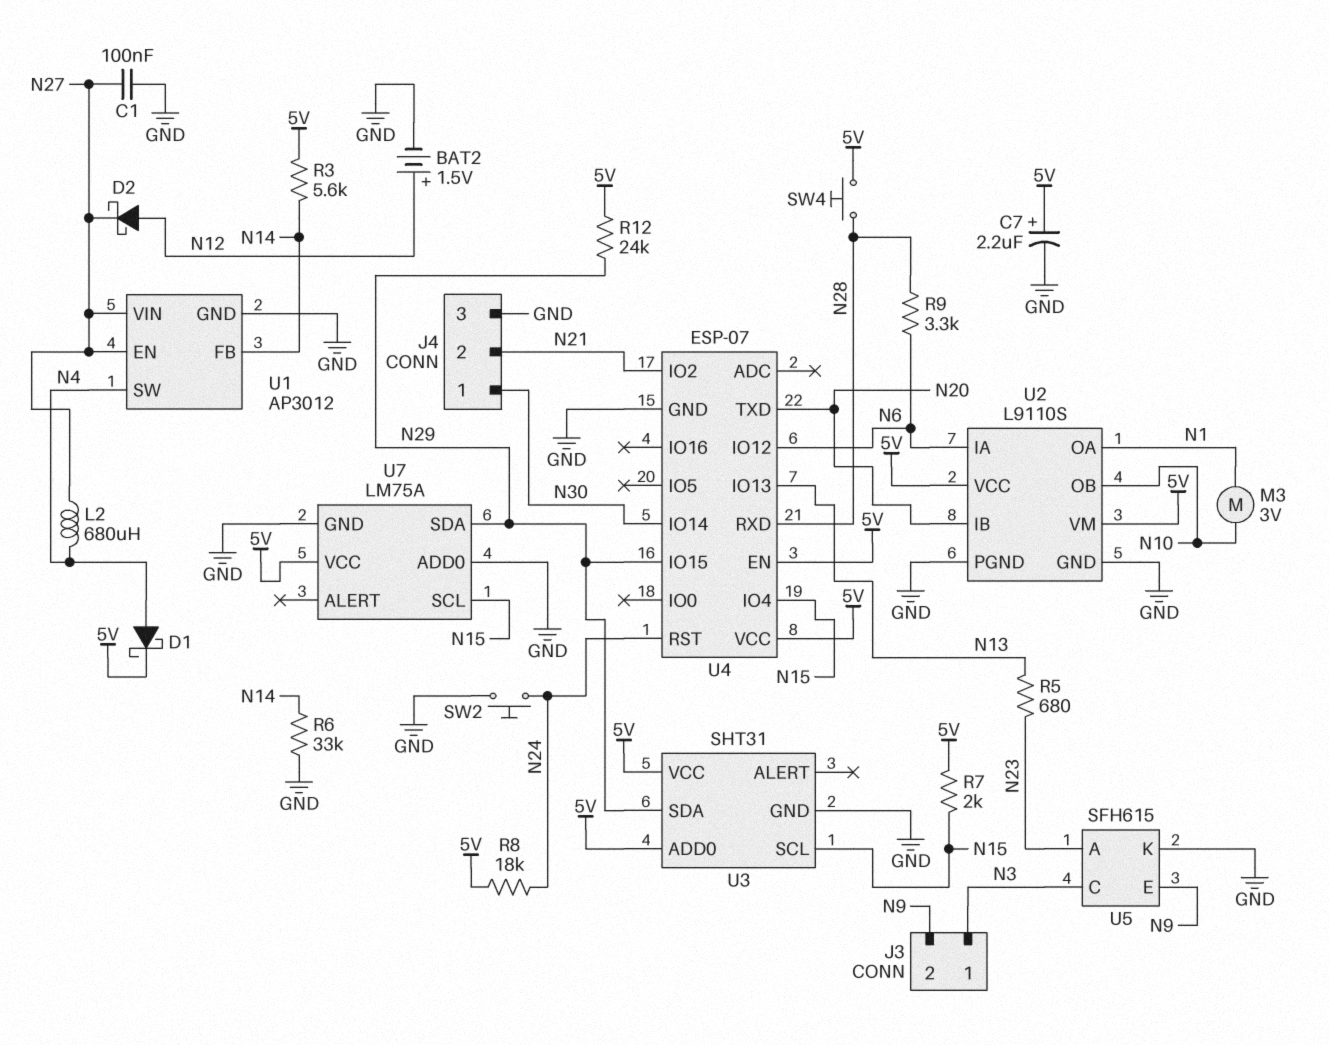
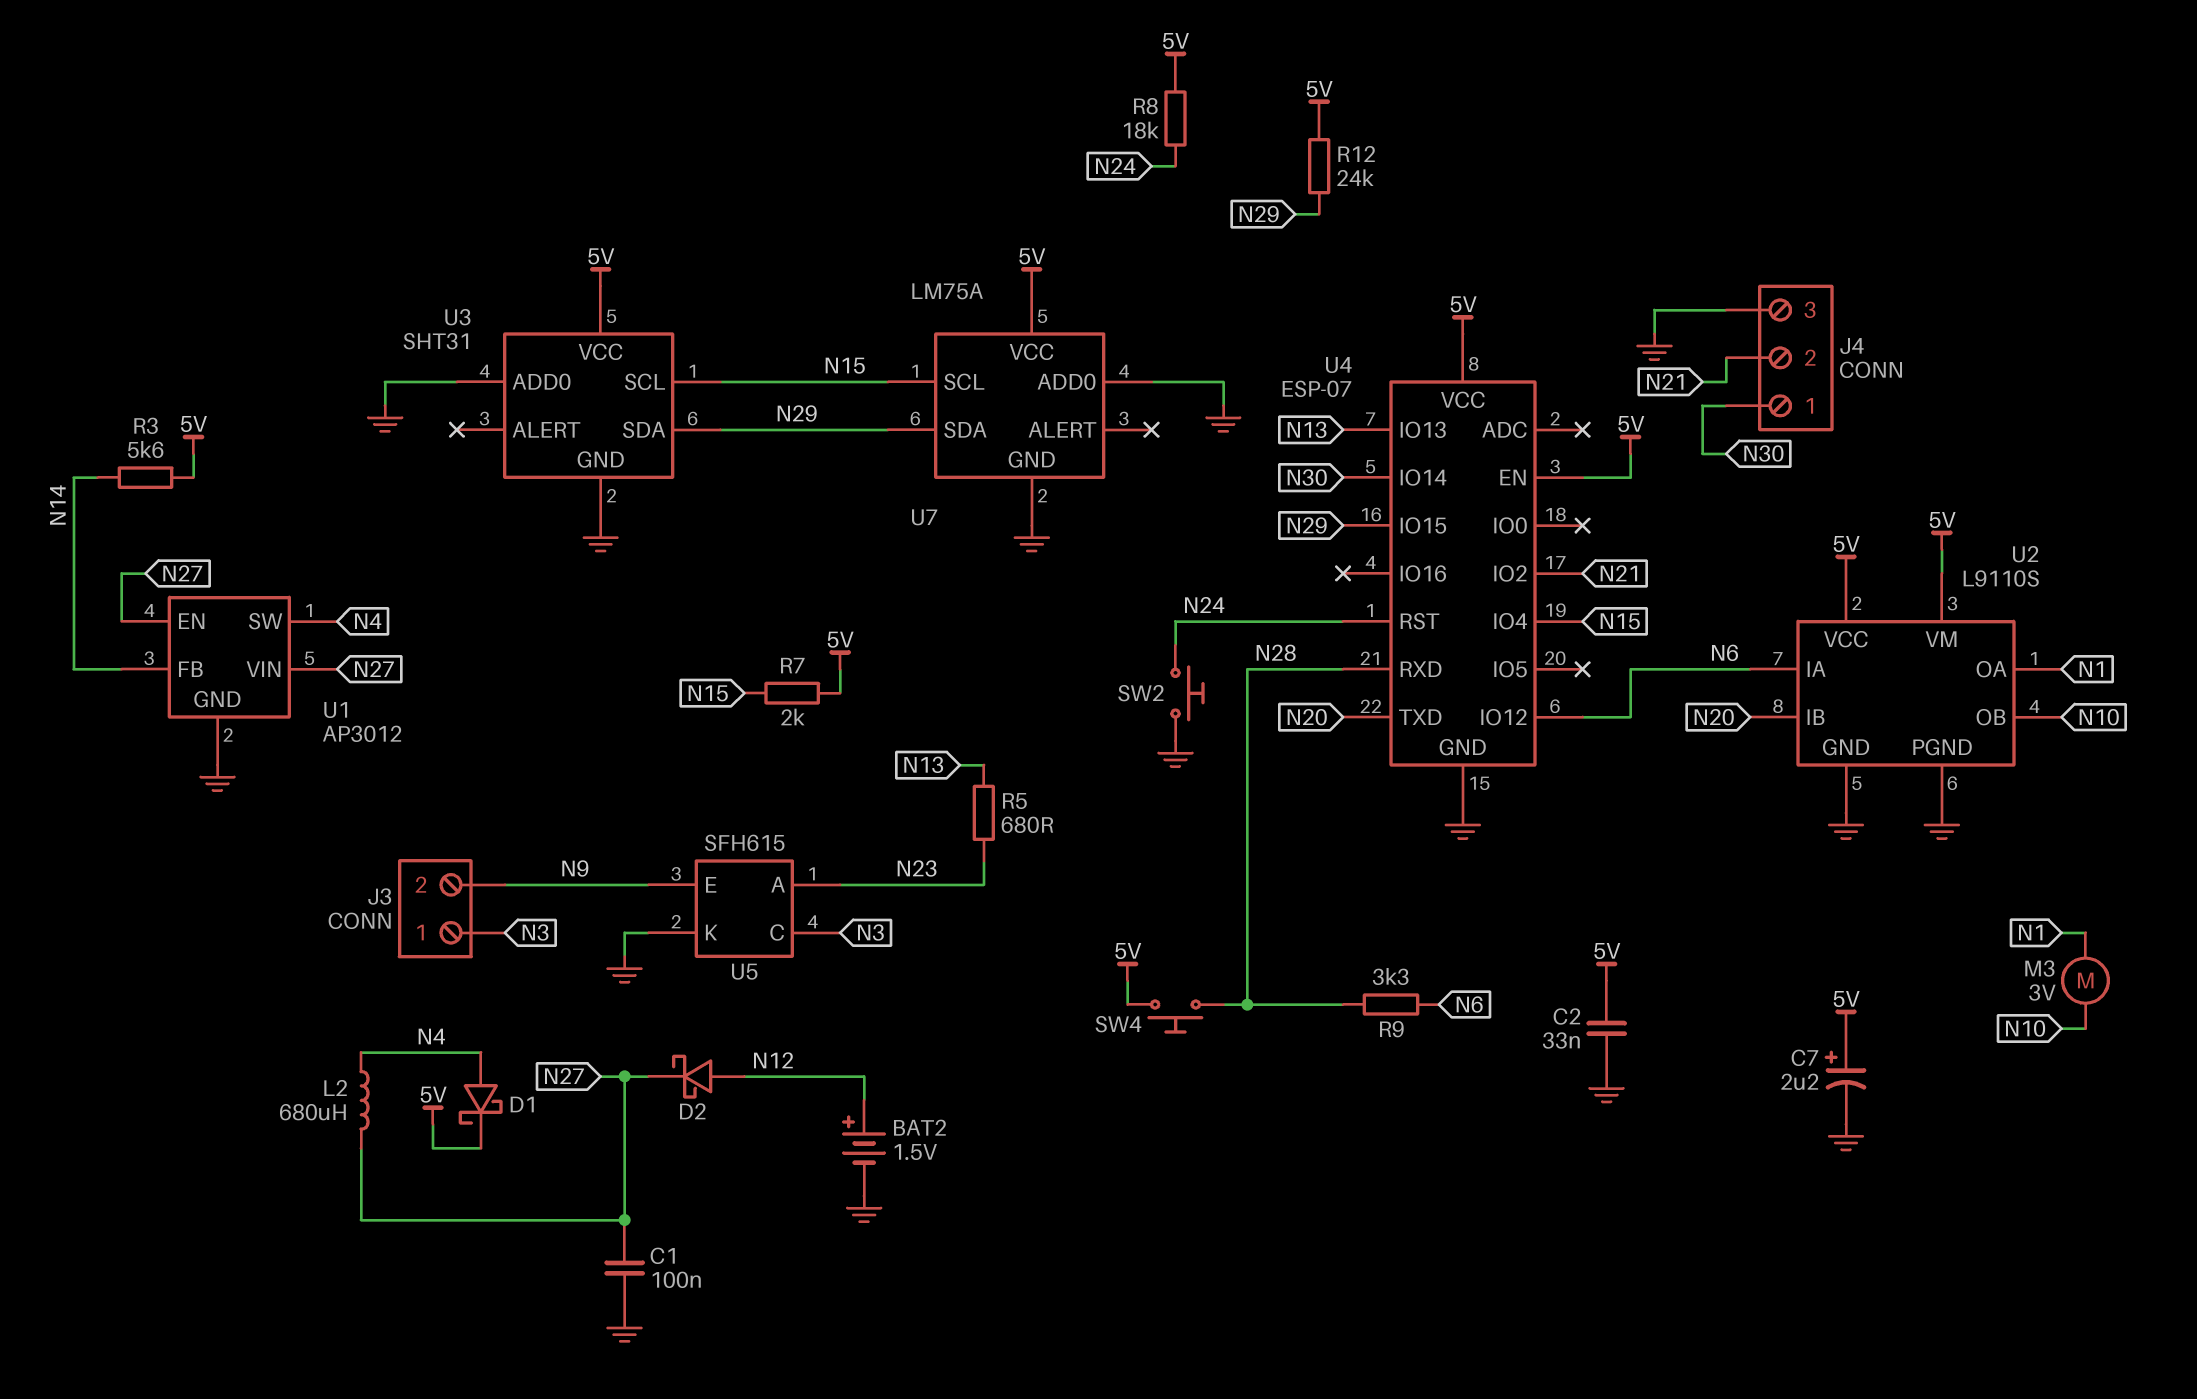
C2: none -> 33nF (5V, GND)
R6: 33k (GND, N14) -> none
U3 pin ADD0: 5V -> GND

